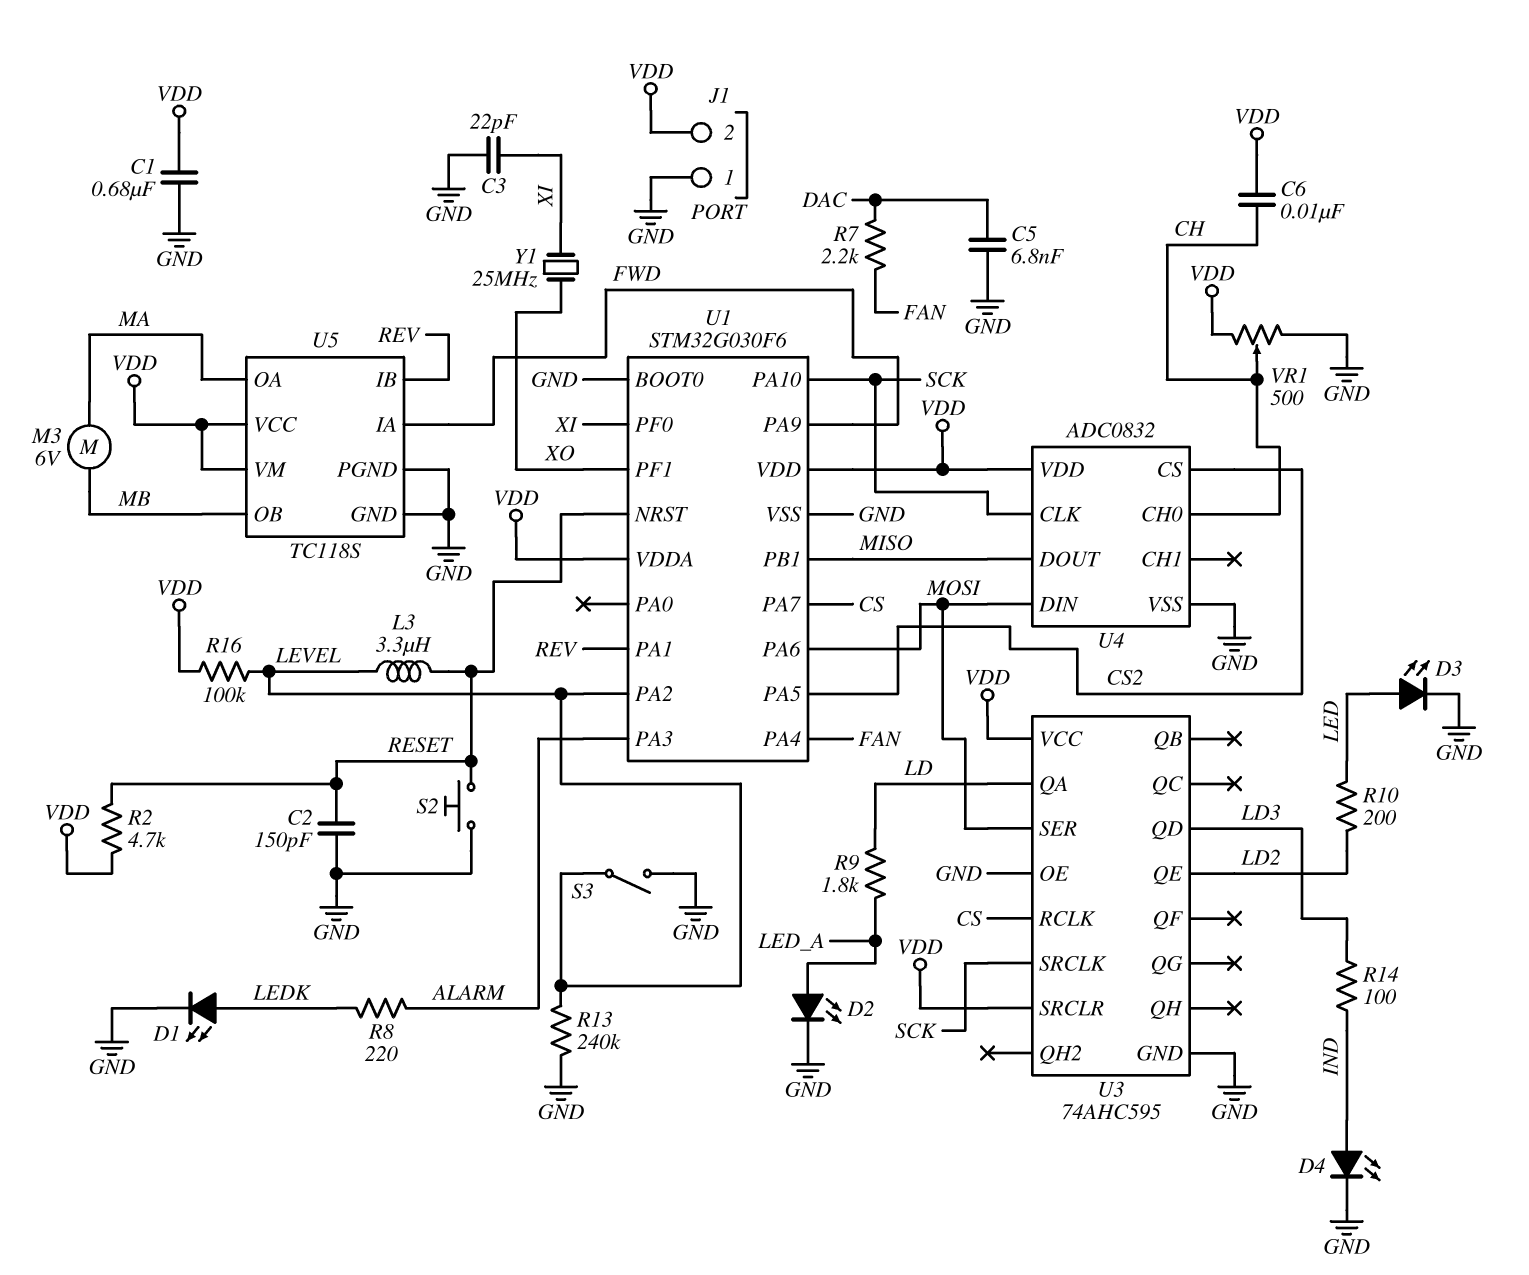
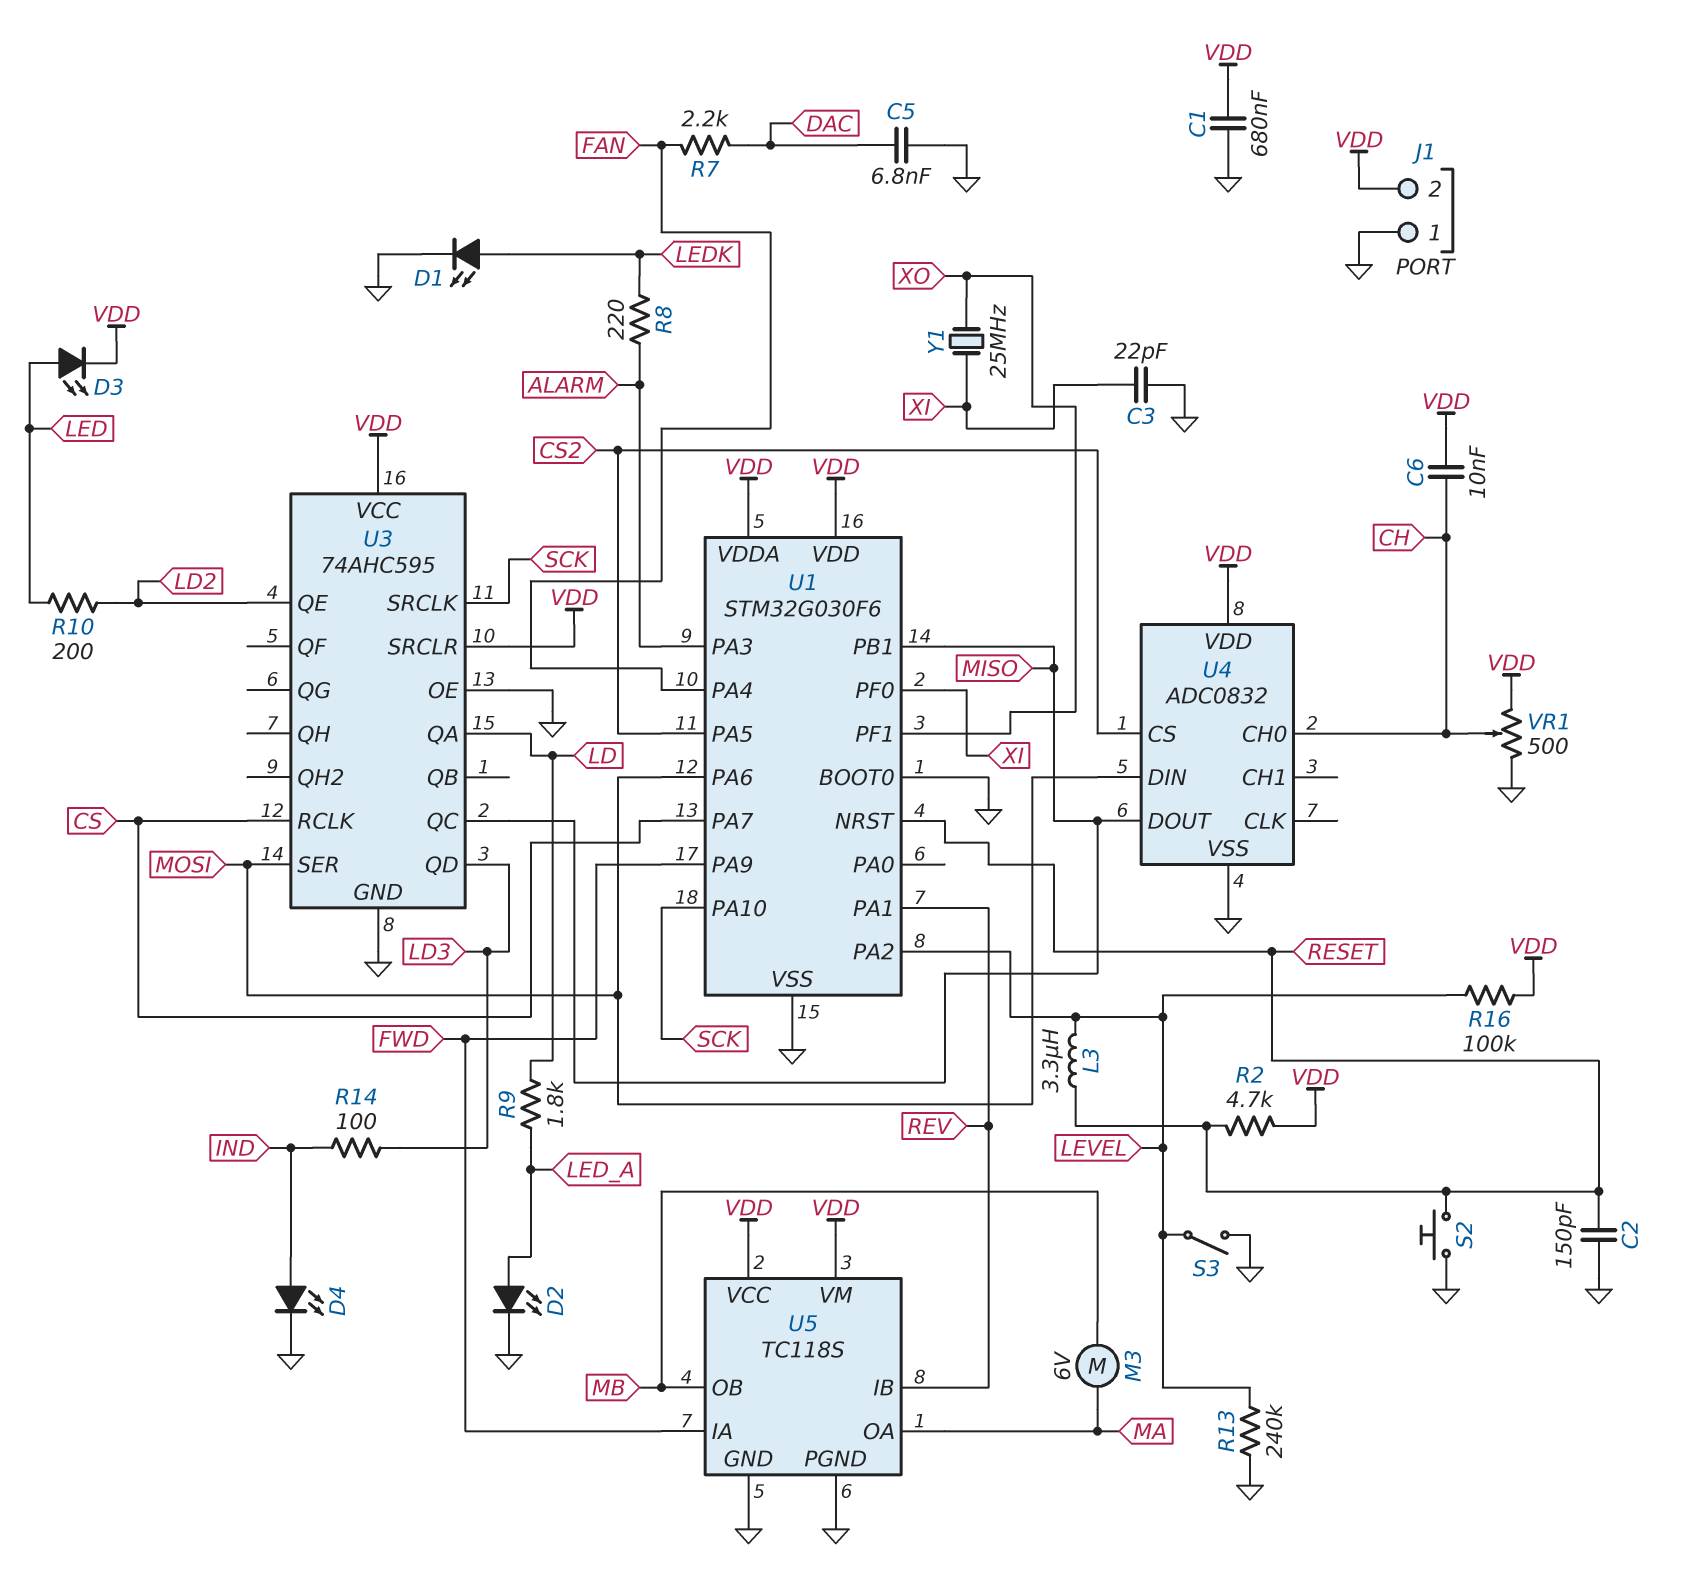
D3: LED (A LED, K GND) -> LED (A LED, K VDD)
U3 pin QC: none -> MISO
U4 pin CLK: SCK -> none

